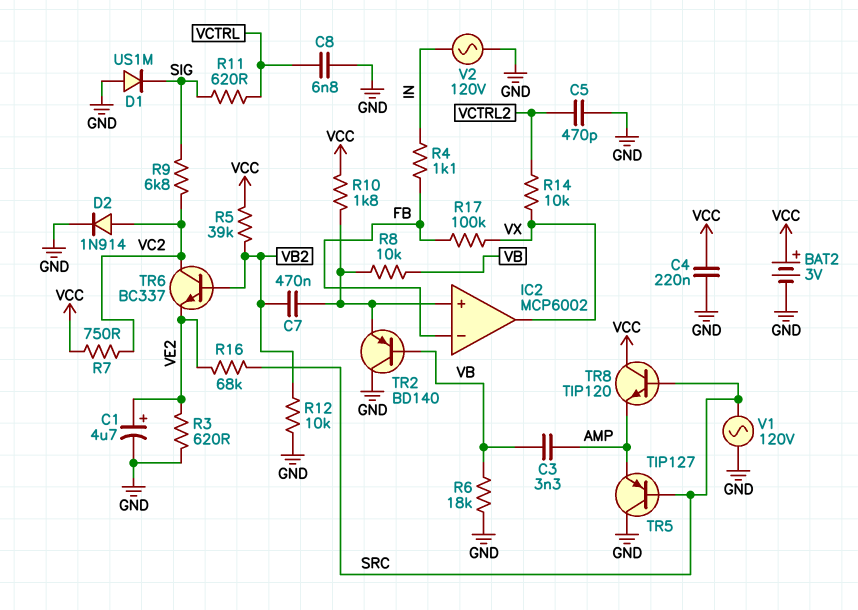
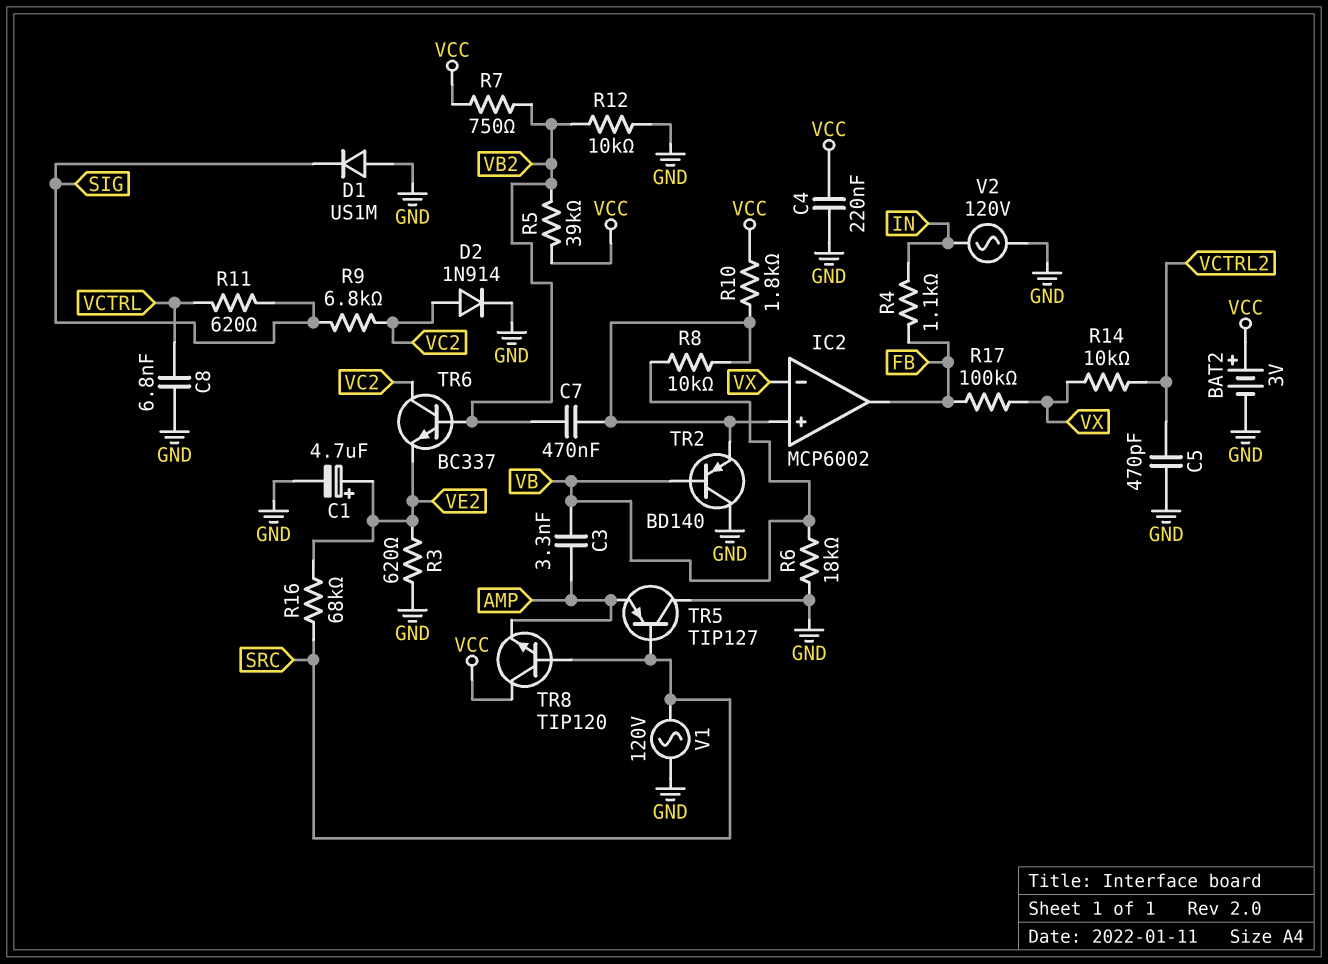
IC2 pin in-: FB -> VX
IC2 pin out: VX -> FB
R7: 750 (VC2, VCC) -> 750 (VB2, VCC)

